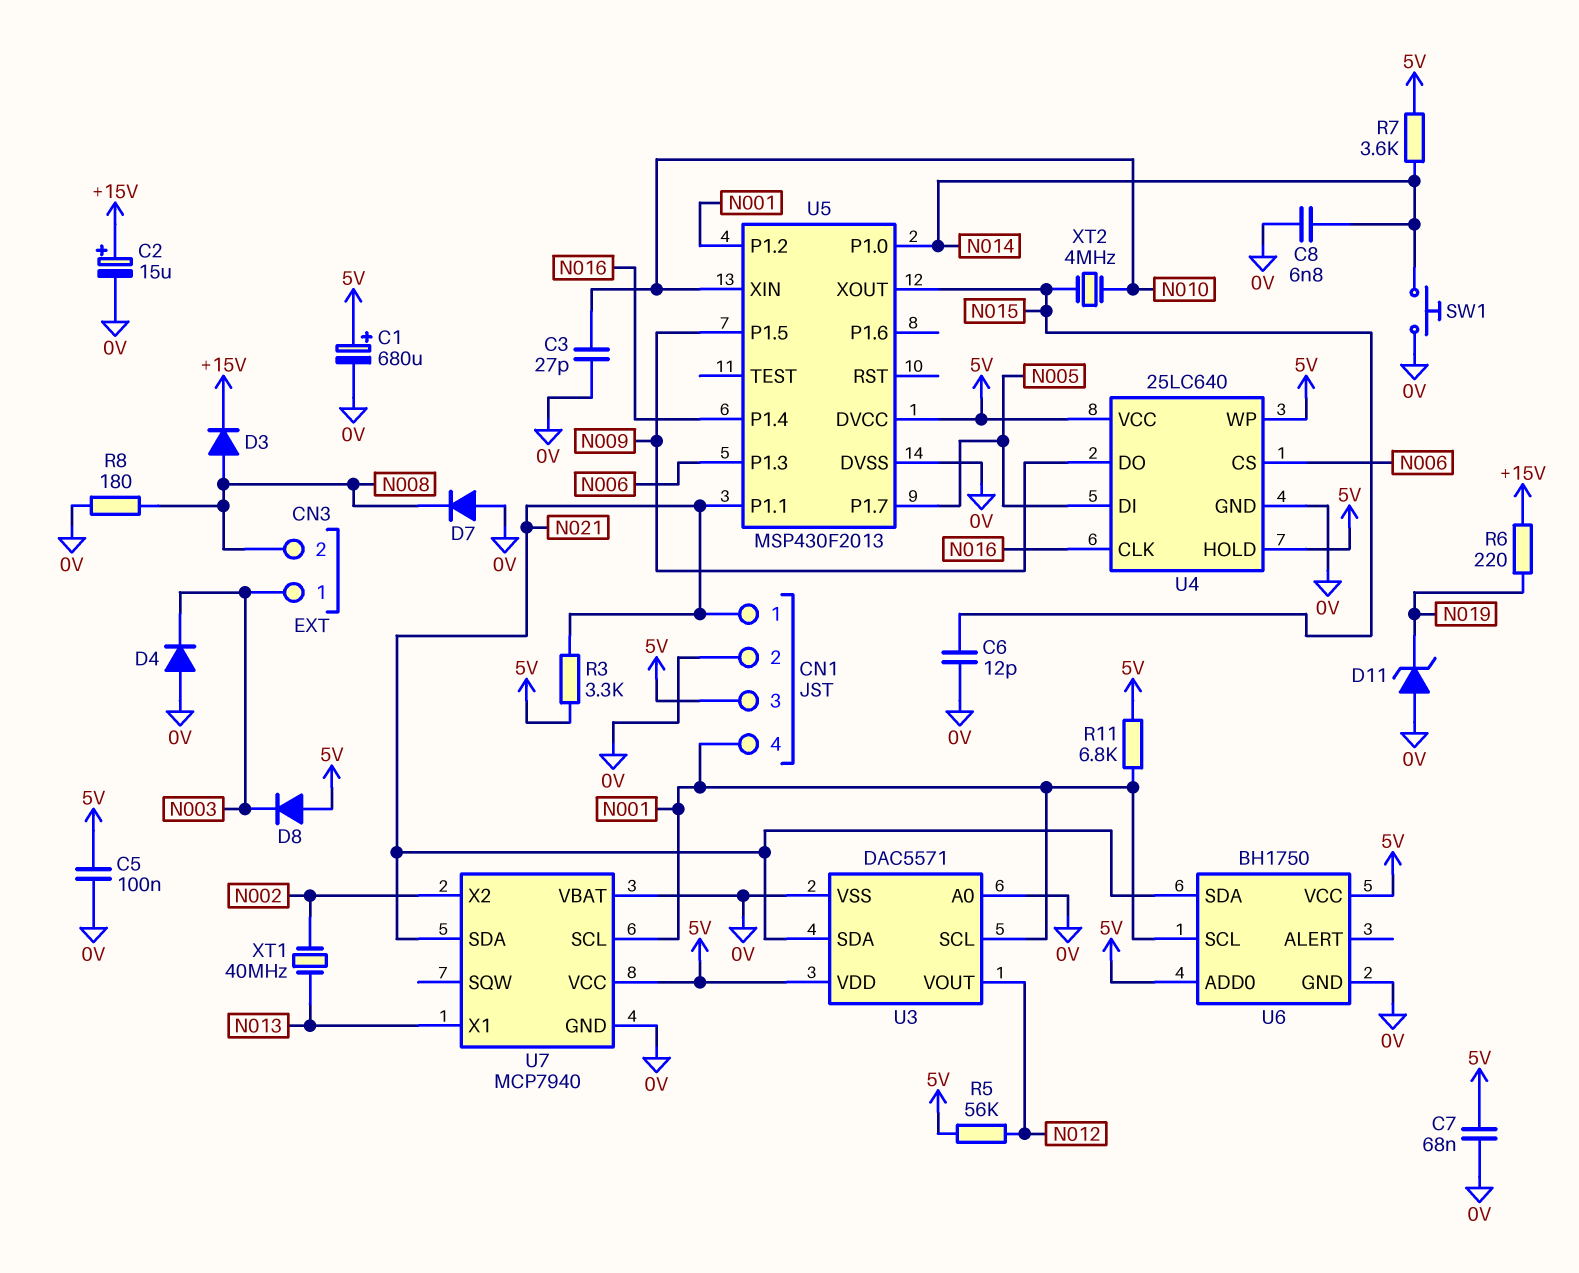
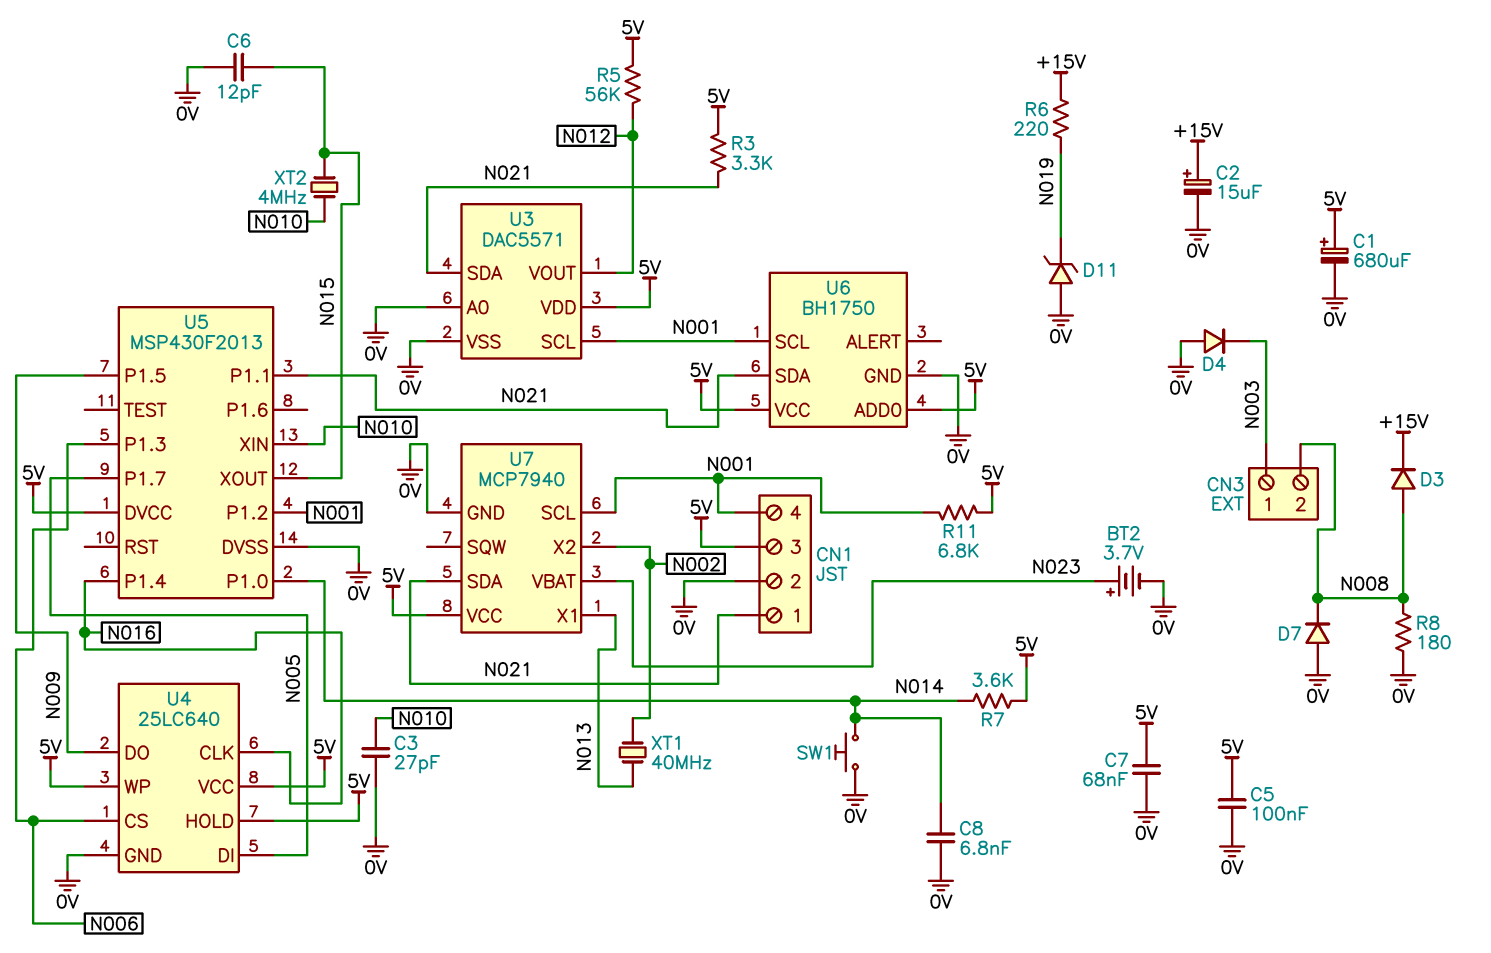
BT2: none -> 3.7V (plus N023, minus 0V)
D8: diode (A 5V, K N003) -> none
U7 pin VBAT: 0V -> N023

